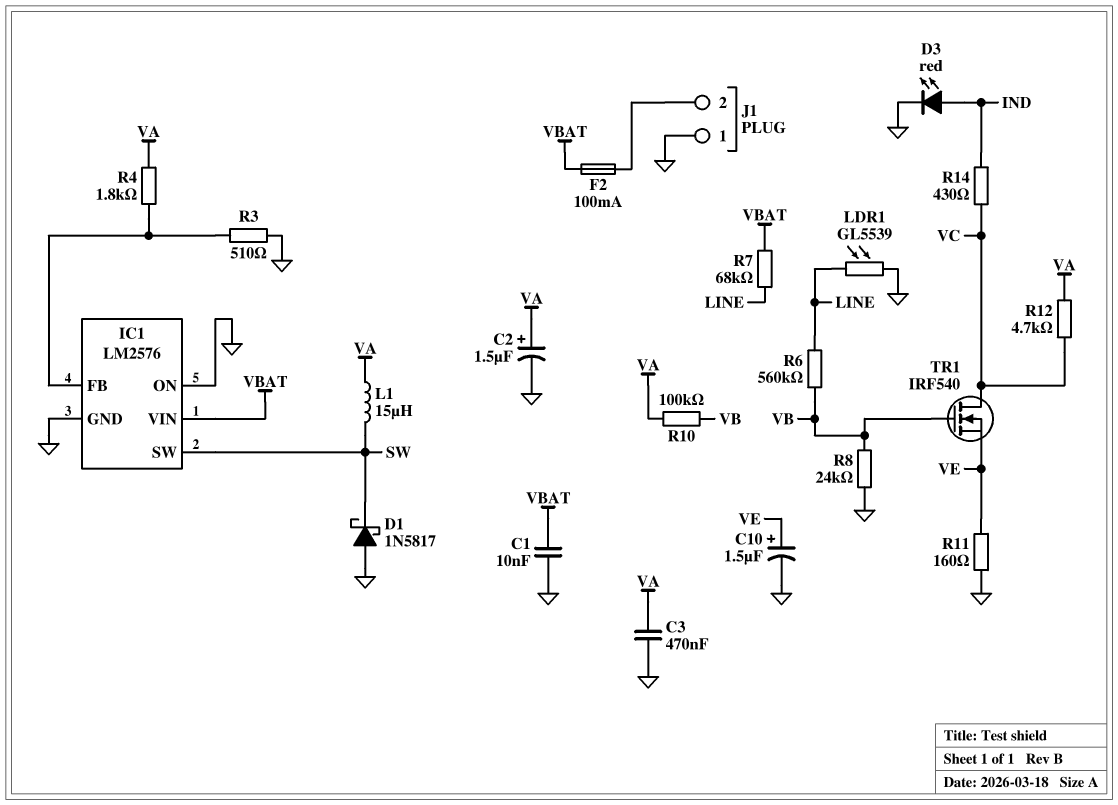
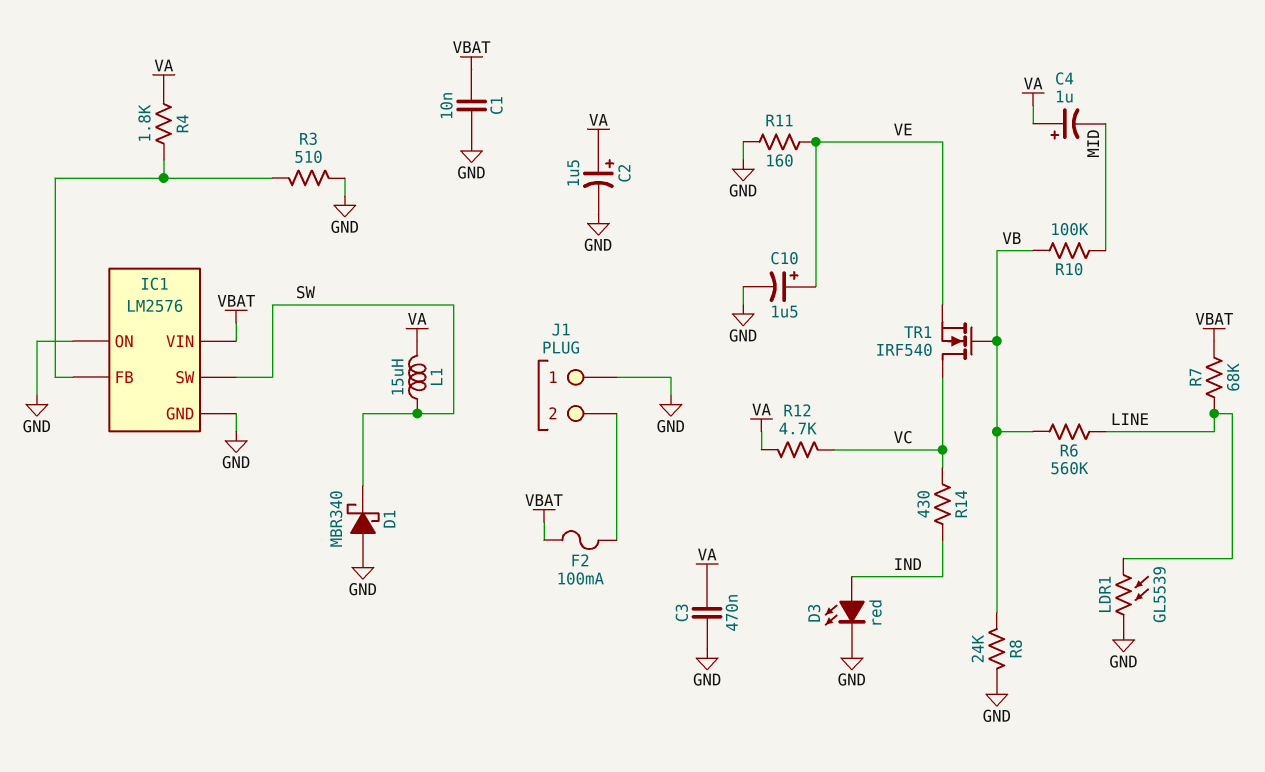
C4: none -> 1uF (plus VA, minus MID)
D1: schottky 1N5817 (A GND, K SW) -> schottky MBR340 (A GND, K SW)
R10: 100k (VA, VB) -> 100k (MID, VB)

